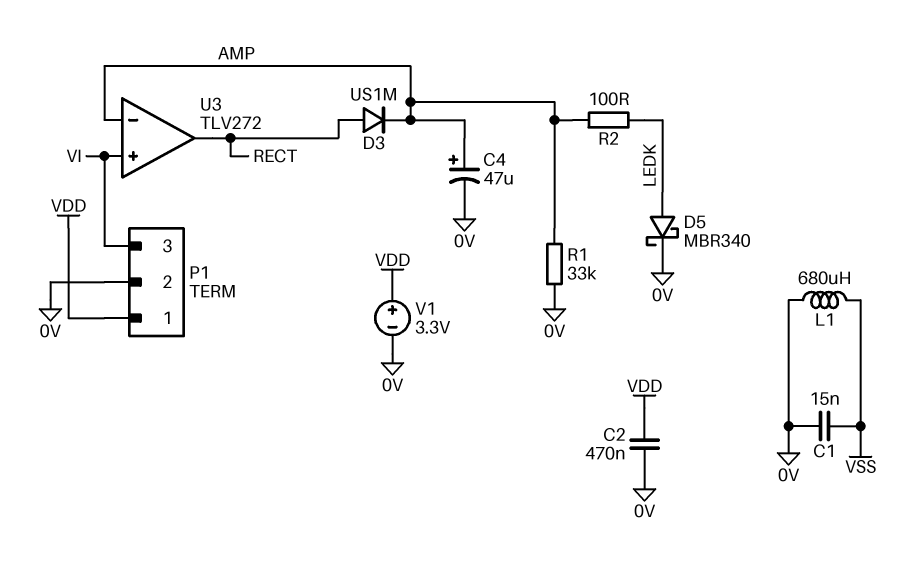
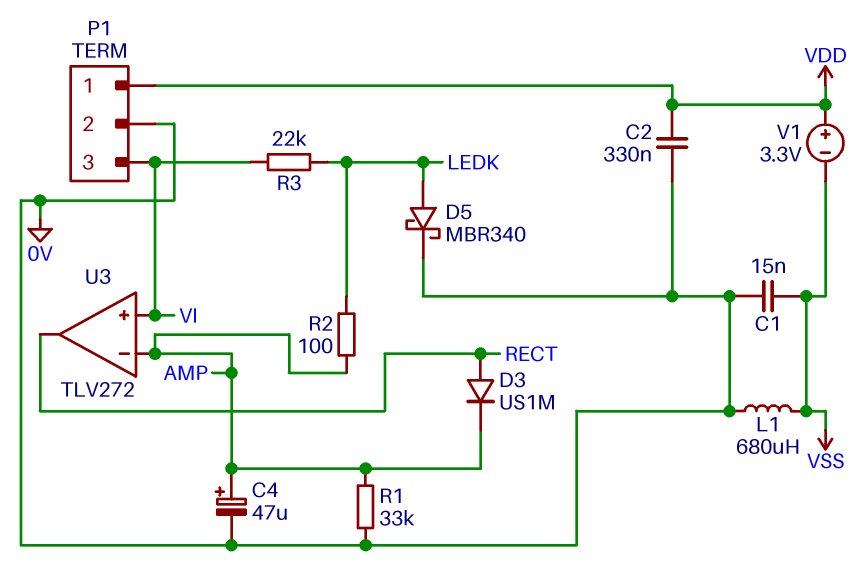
C2: 470nF (0V, VDD) -> 330nF (0V, VDD)
R3: none -> 22k (LEDK, VI)
V1: 3.3V (plus VDD, minus 0V) -> 3.3V (plus VDD, minus VSS)

